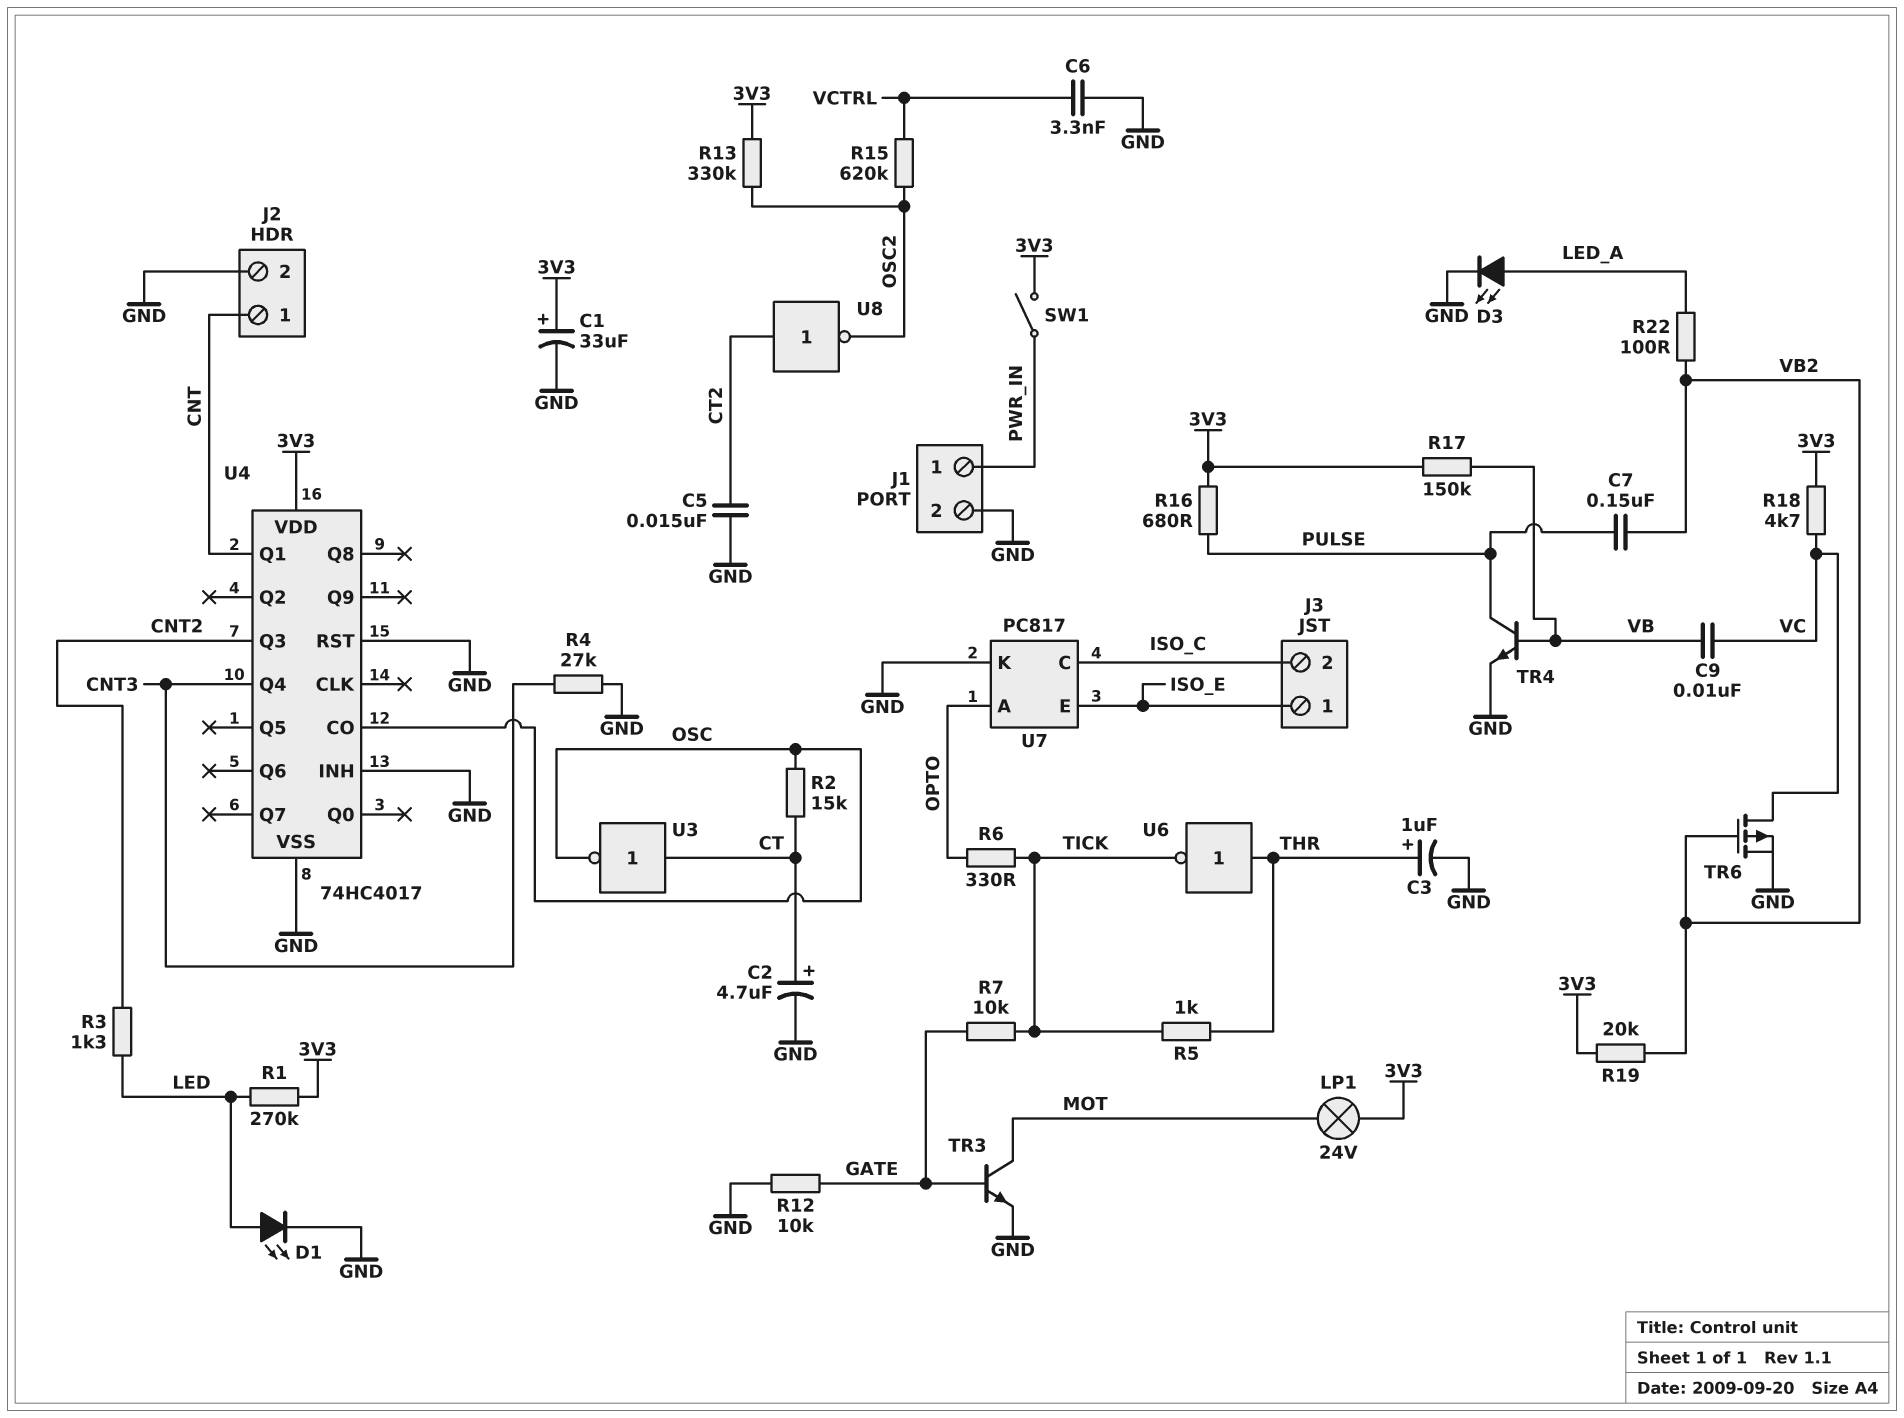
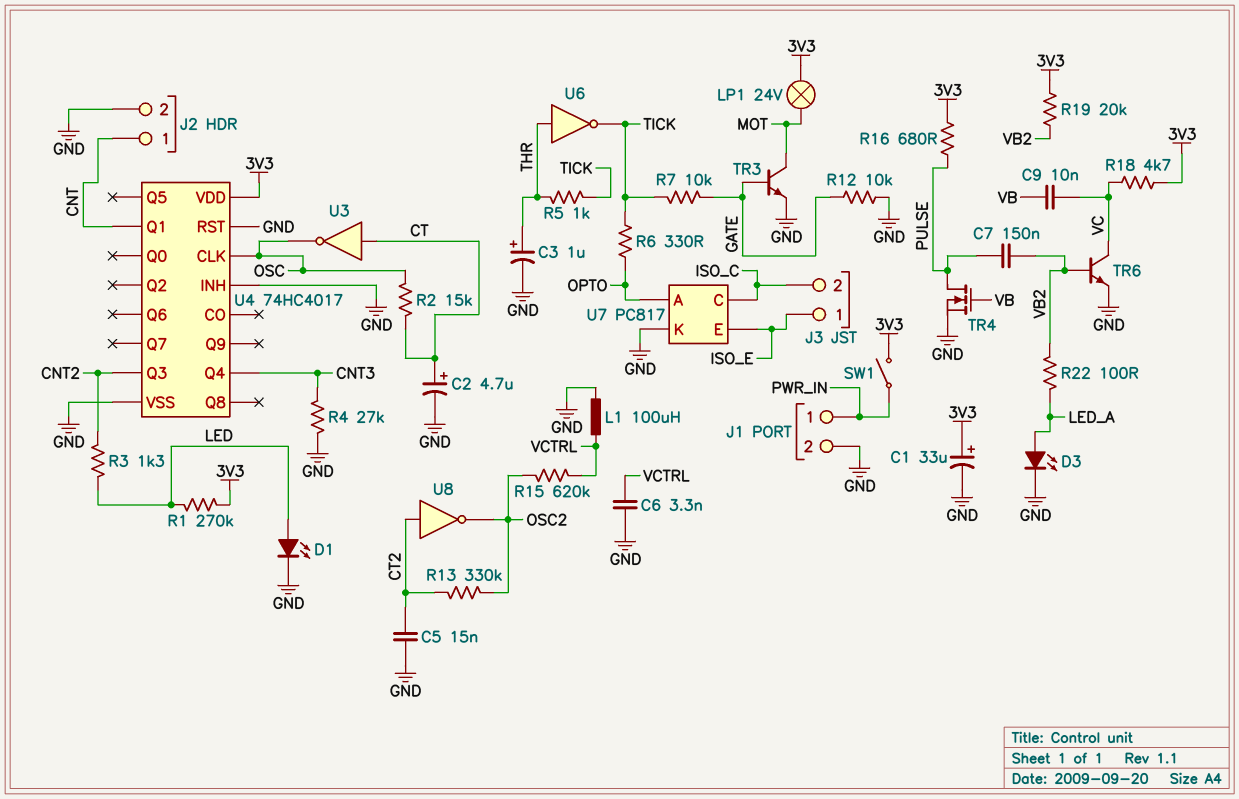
L1: none -> 100uH (GND, VCTRL)
R13: 330k (3V3, OSC2) -> 330k (CT2, OSC2)
R17: 150k (3V3, VB) -> none
TR4: NPN (B VB, C PULSE, E GND) -> NMOS (G VB, D PULSE, S GND)
TR6: PMOS (G VB2, D VC, S GND) -> NPN (B VB2, C VC, E GND)
U4 pin CLK: none -> OSC
U4 pin CO: OSC -> none

